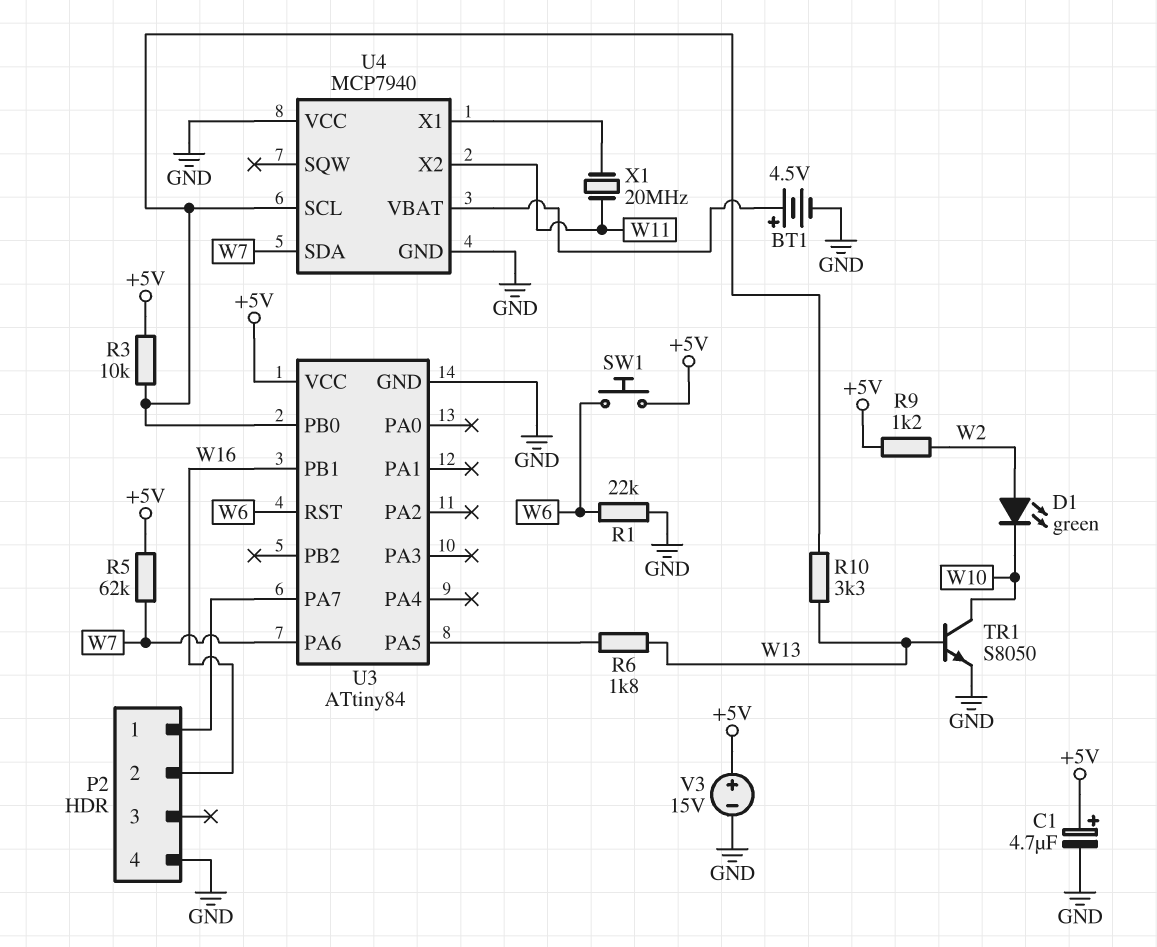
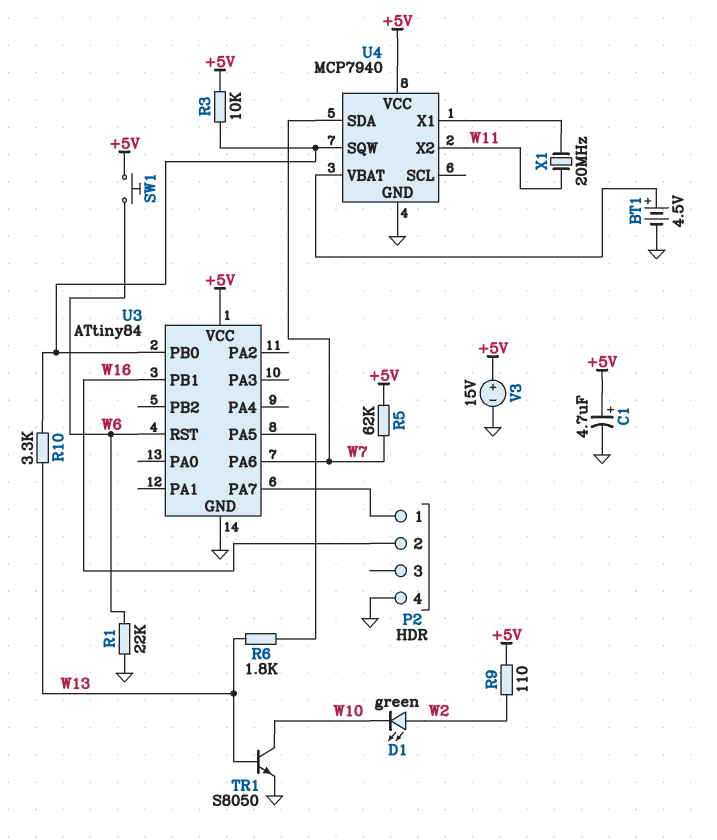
R9: 1.2k (+5V, W2) -> 110 (+5V, W2)
U4 pin SCL: U3/PB0 -> none
U4 pin SQW: none -> U3/PB0
U4 pin VCC: GND -> +5V

